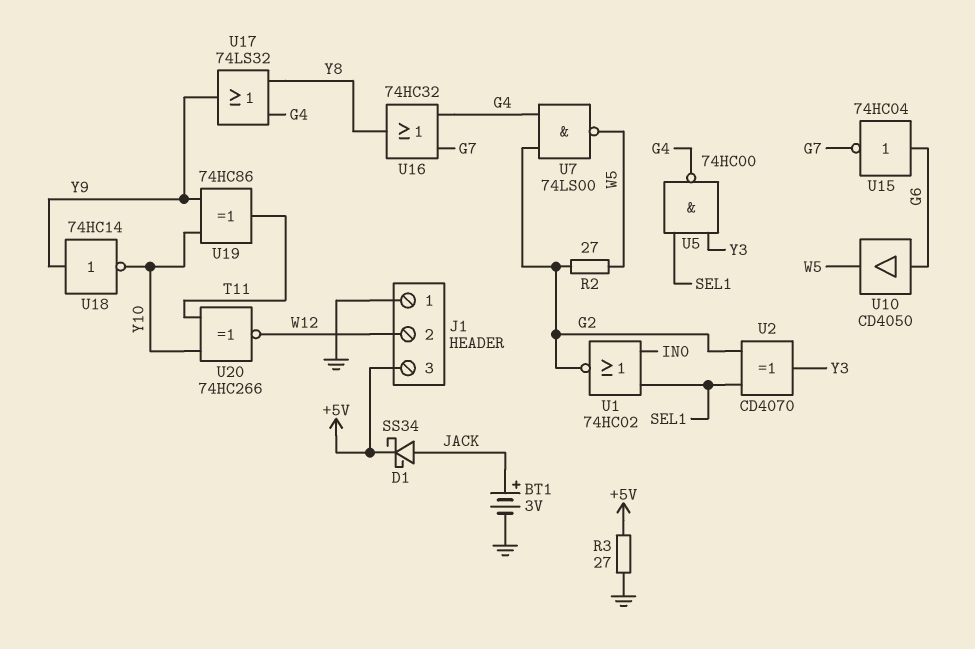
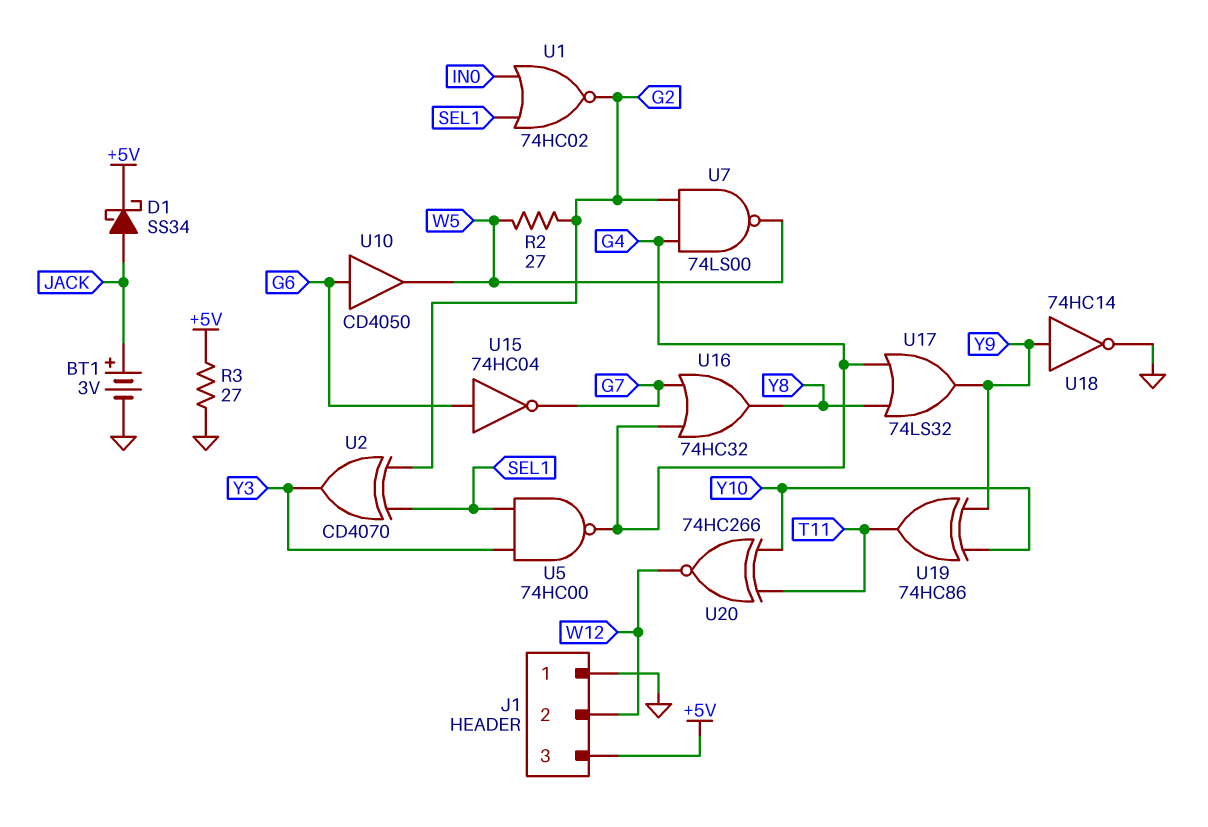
U18: NOT 74HC14 (in Y9, out Y10) -> NOT 74HC14 (in Y9, out GND)

